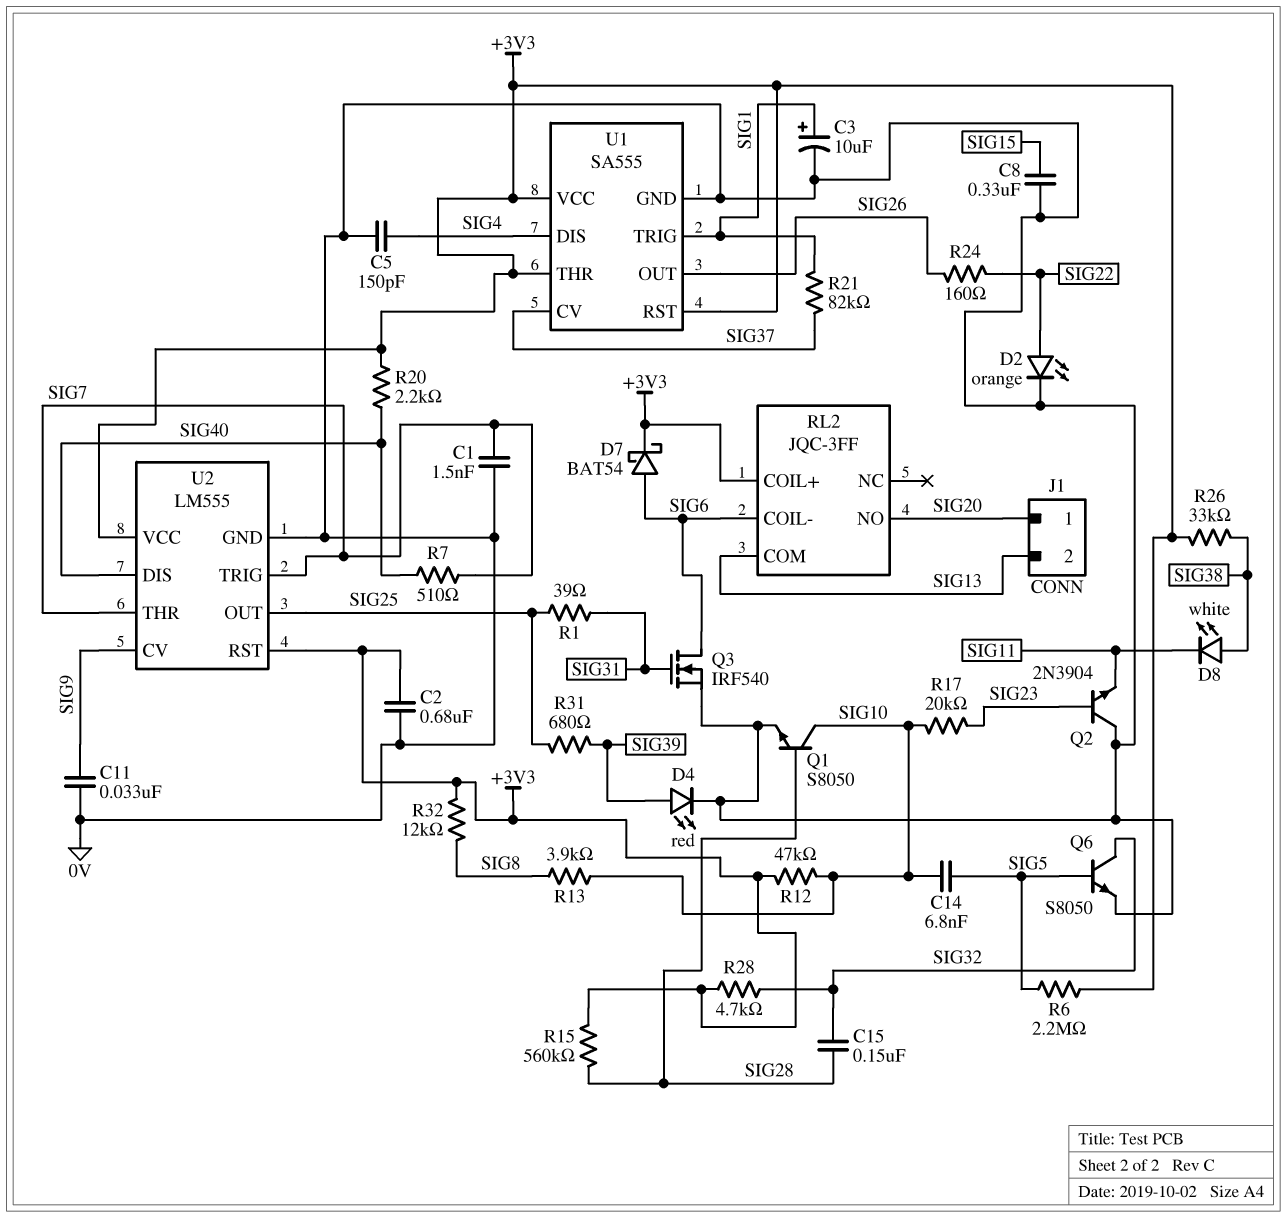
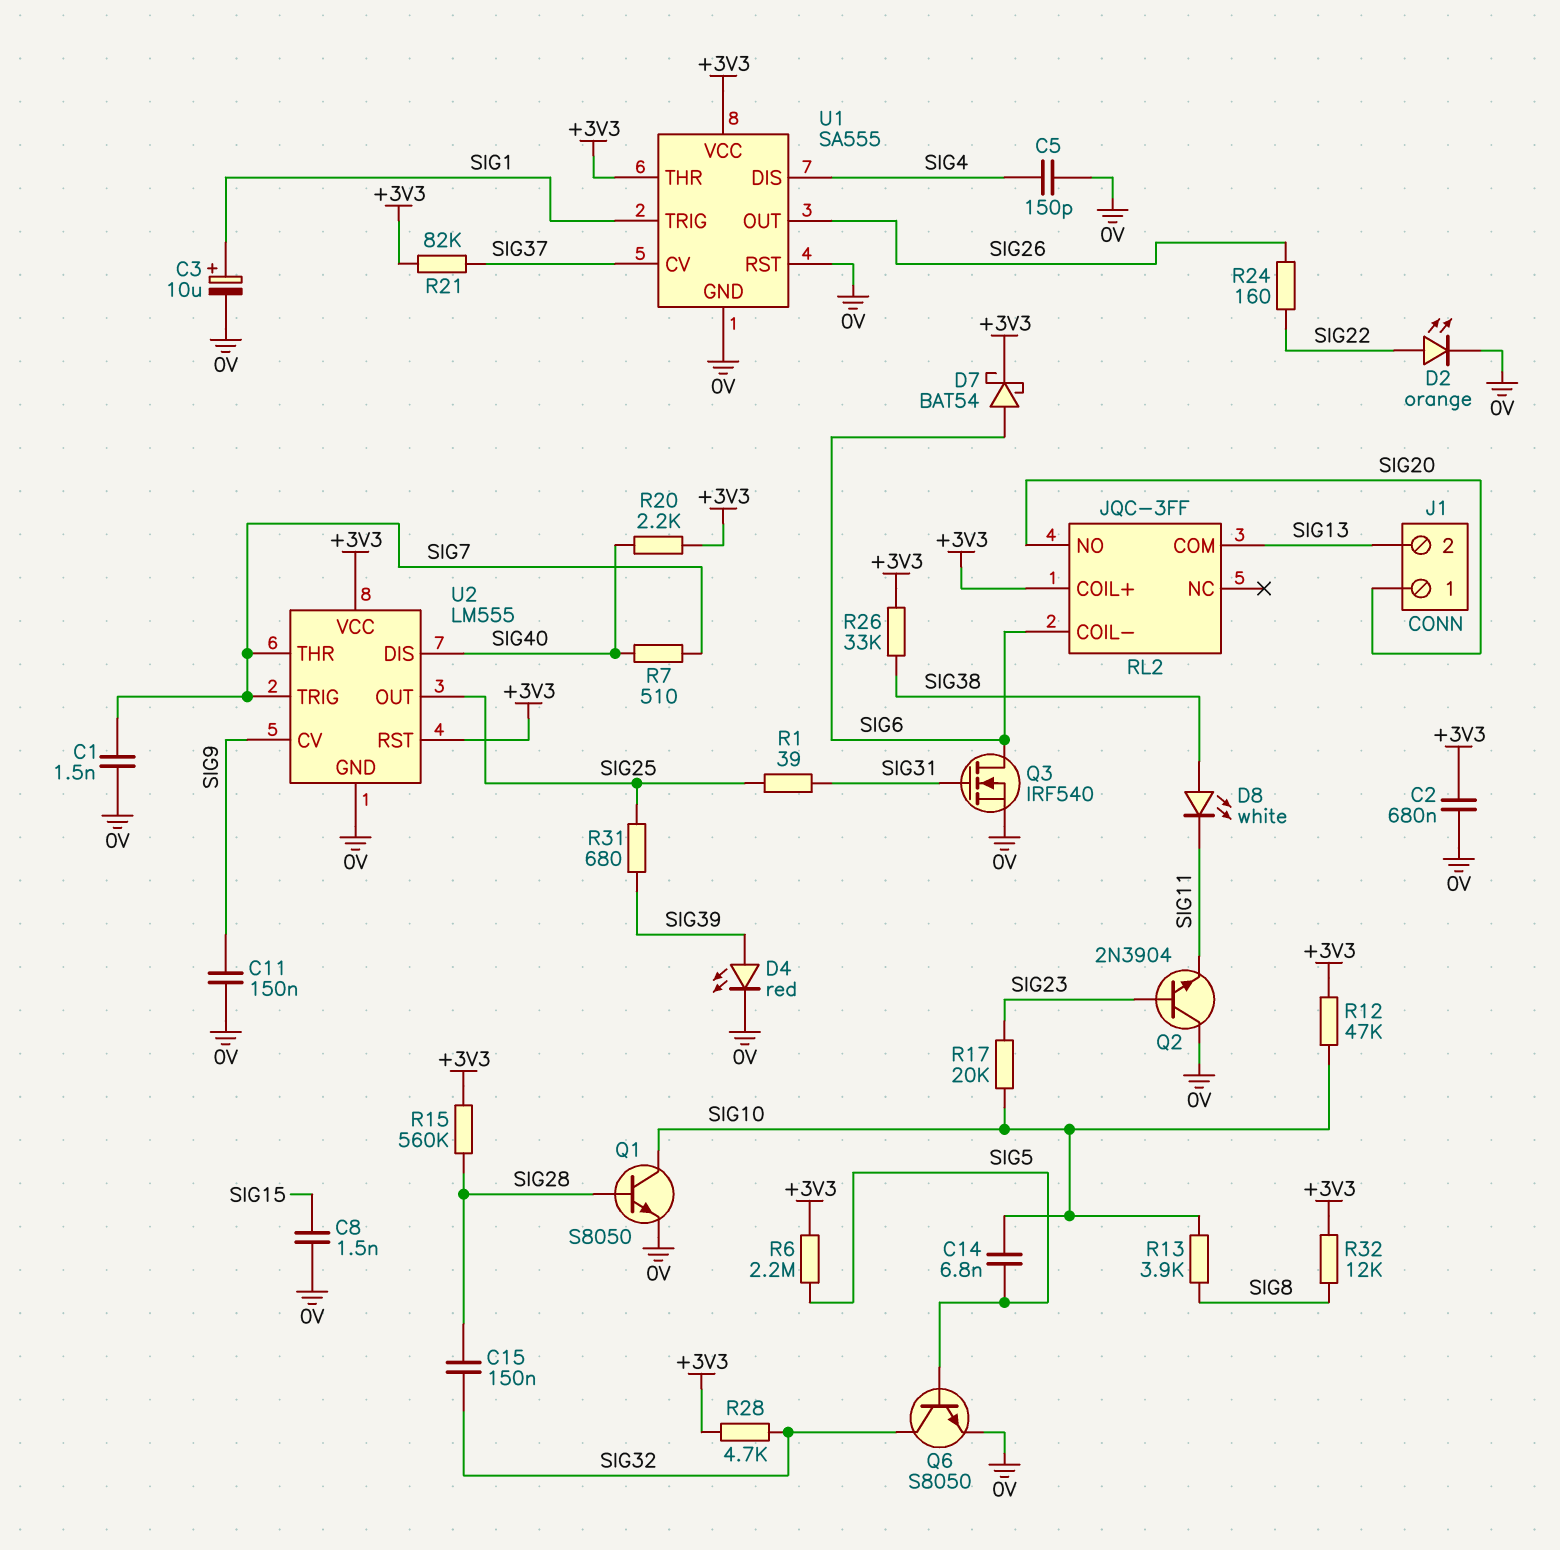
C8: 330nF (0V, SIG15) -> 1.5nF (0V, SIG15)
C11: 33nF (0V, SIG9) -> 150nF (0V, SIG9)
R21: 82k (SIG1, SIG37) -> 82k (+3V3, SIG37)
U1 pin RST: +3V3 -> 0V

